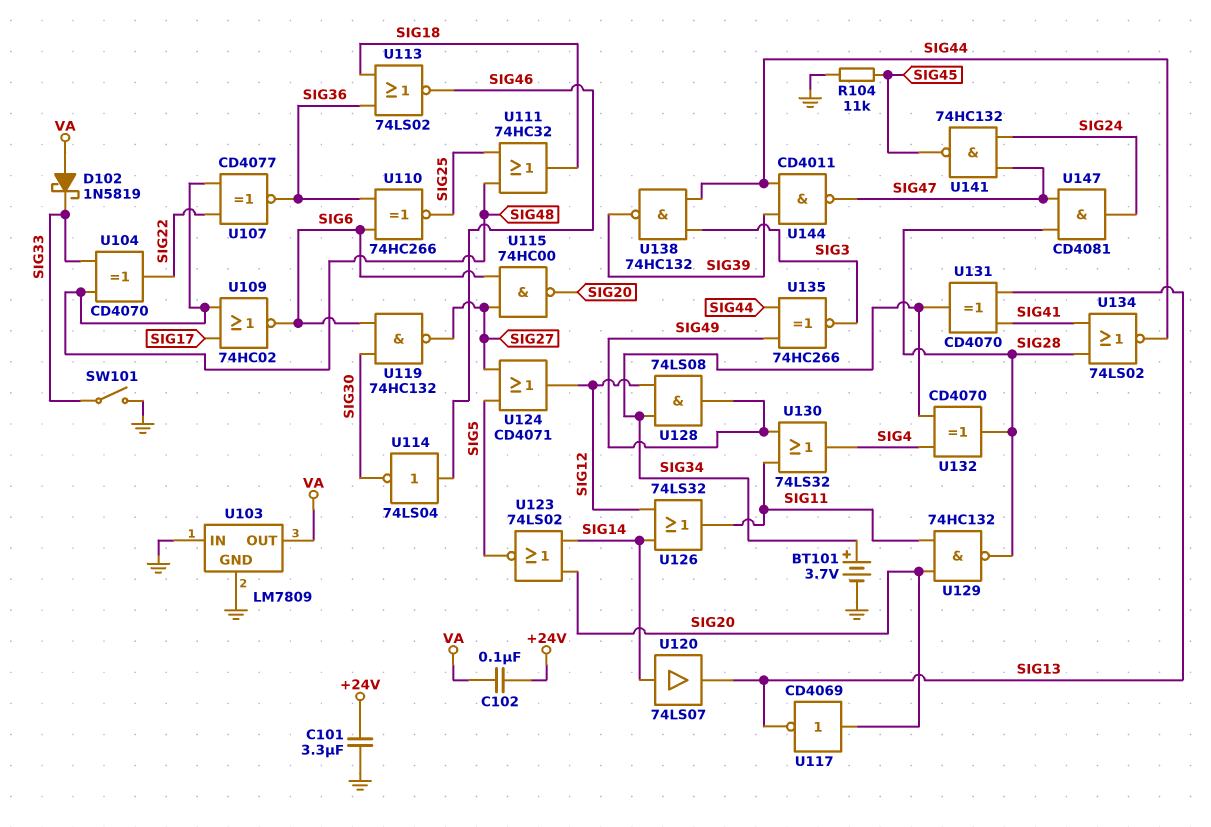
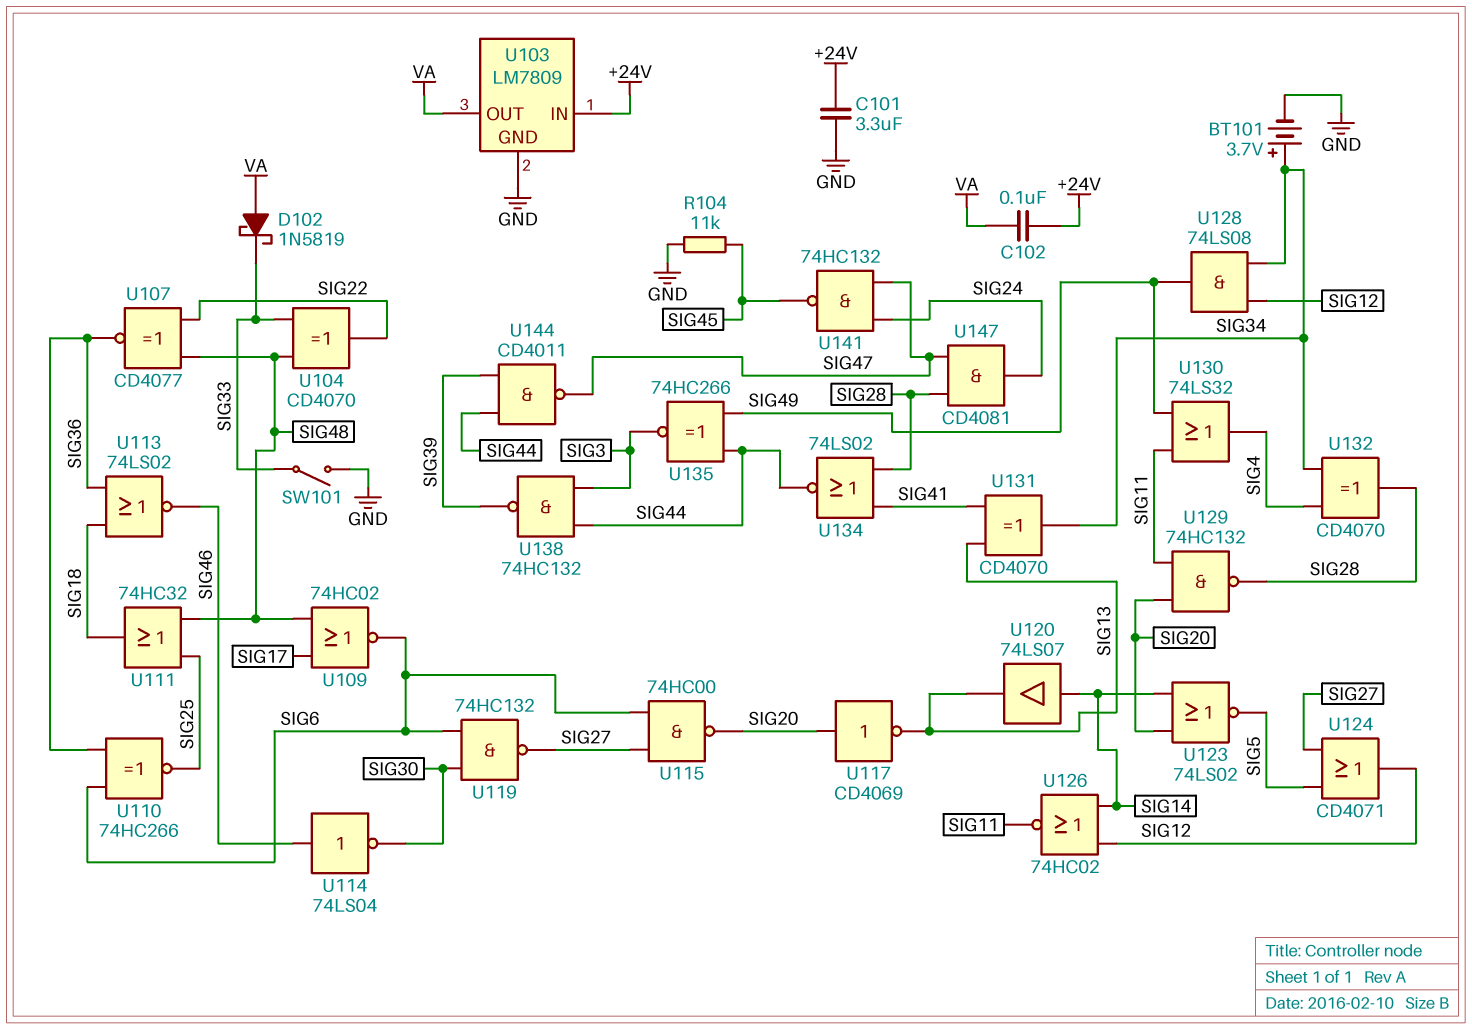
U103 pin IN: GND -> +24V
U126: OR 74LS32 (in SIG12, in SIG14, out SIG11) -> NOR 74HC02 (in SIG12, in SIG14, out SIG11)

